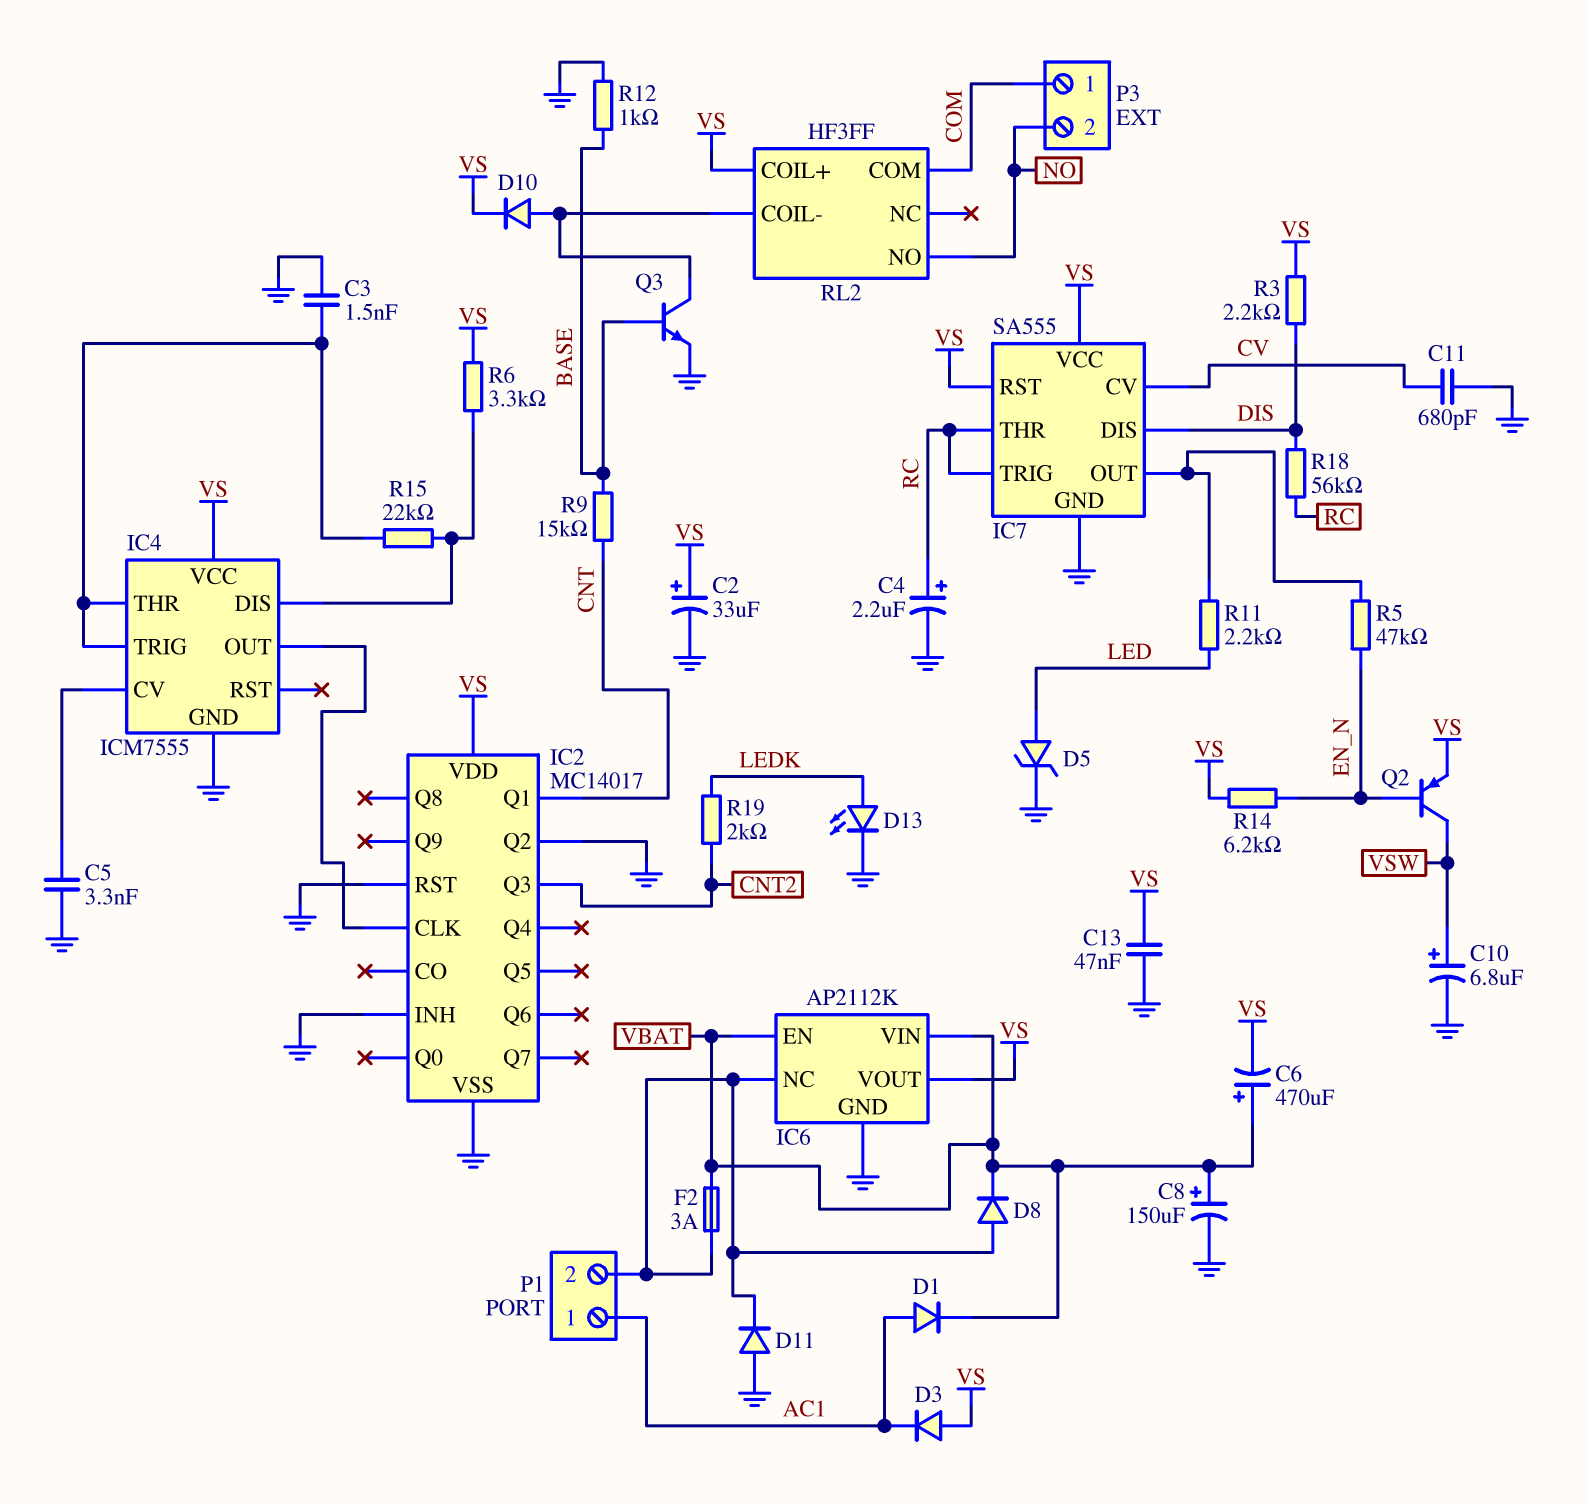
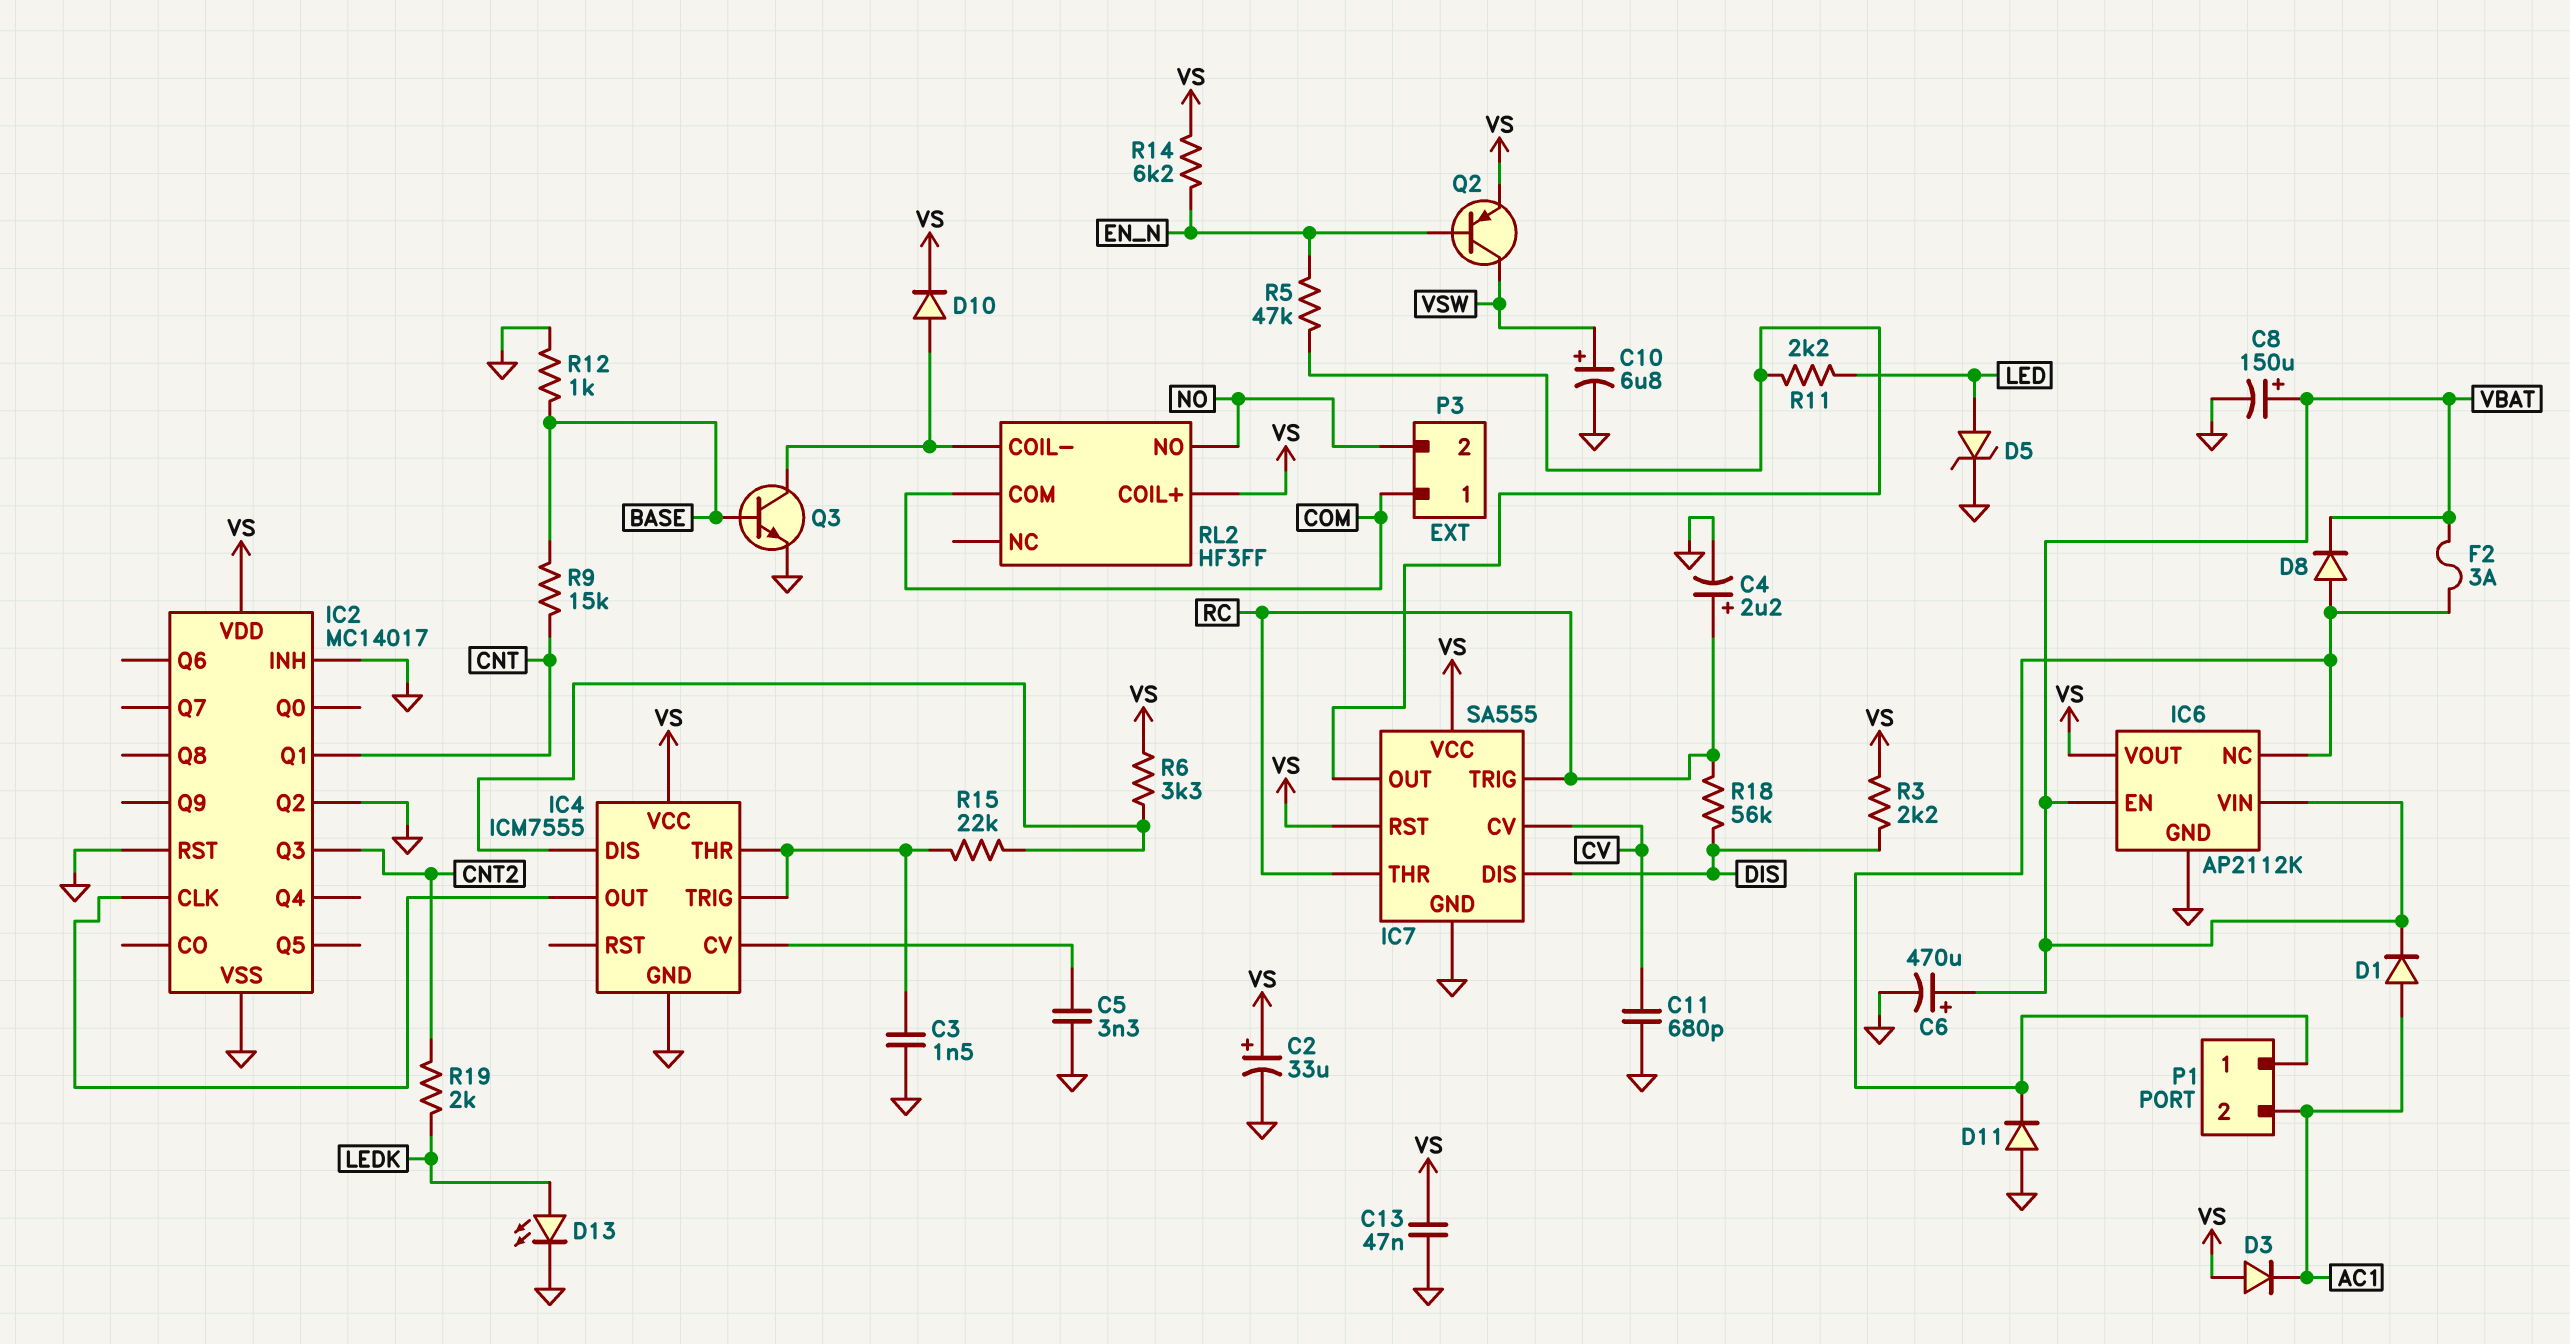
C6: 470uF (plus VBAT, minus VS) -> 470uF (plus VBAT, minus GND)
P1 pin 1: AC1 -> IC6/NC
P1 pin 2: IC6/NC -> AC1

